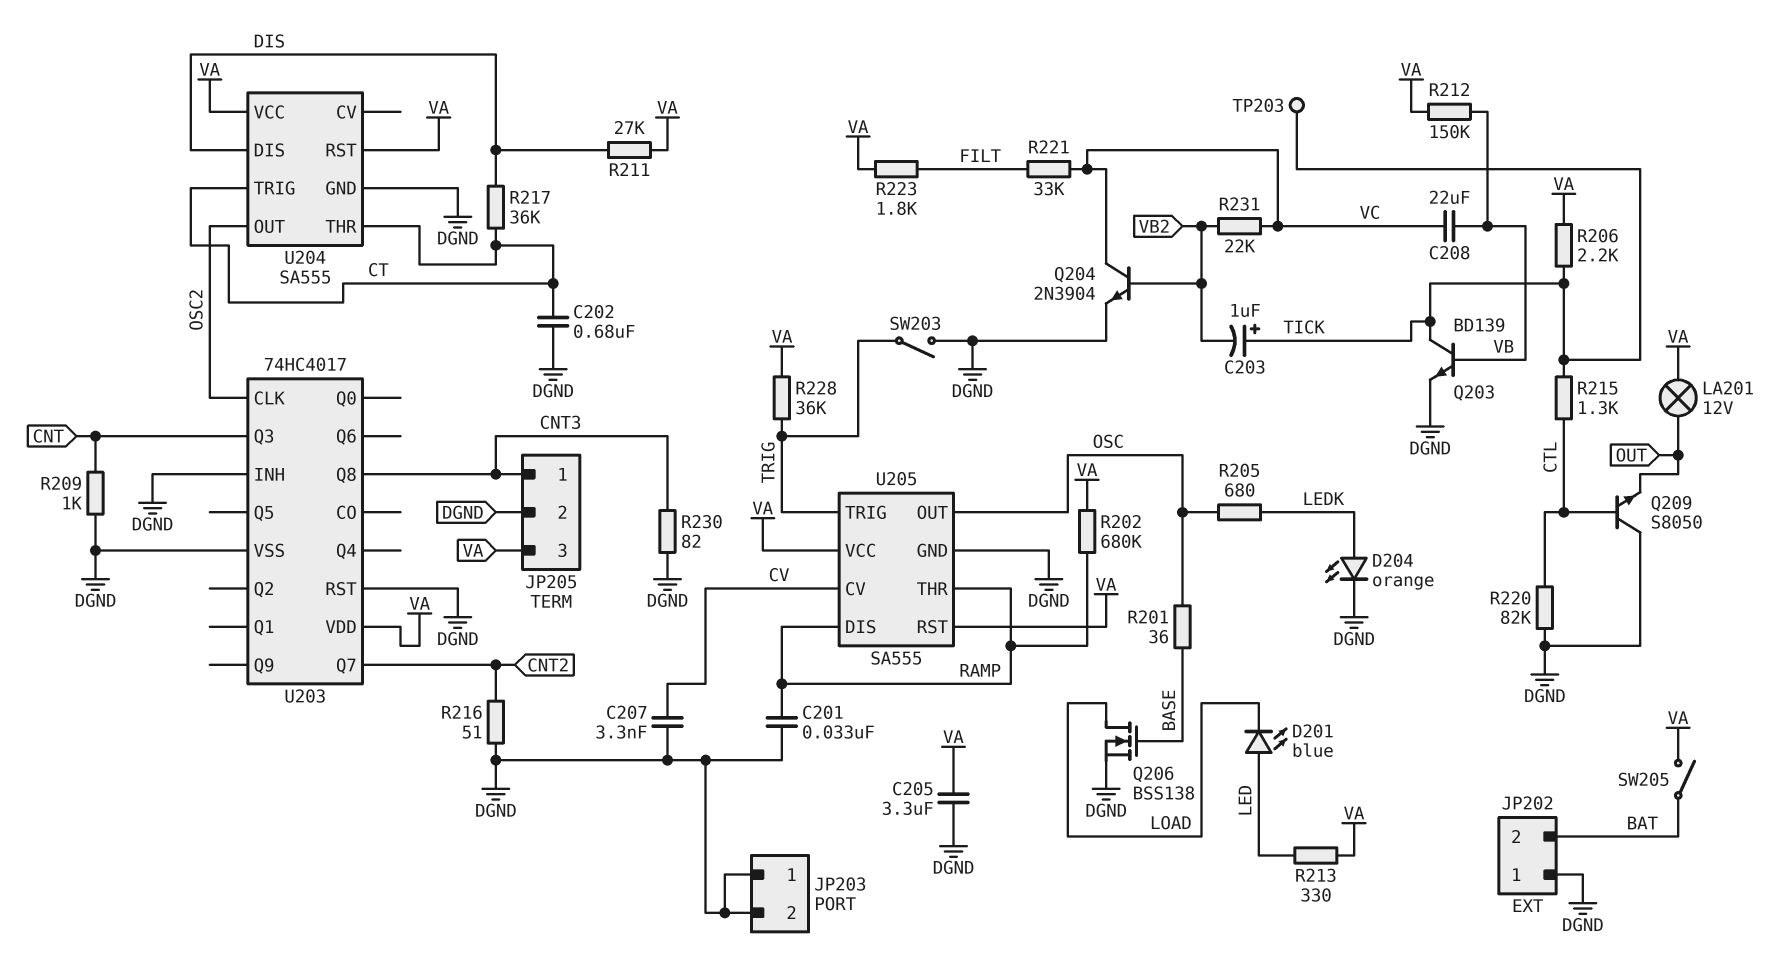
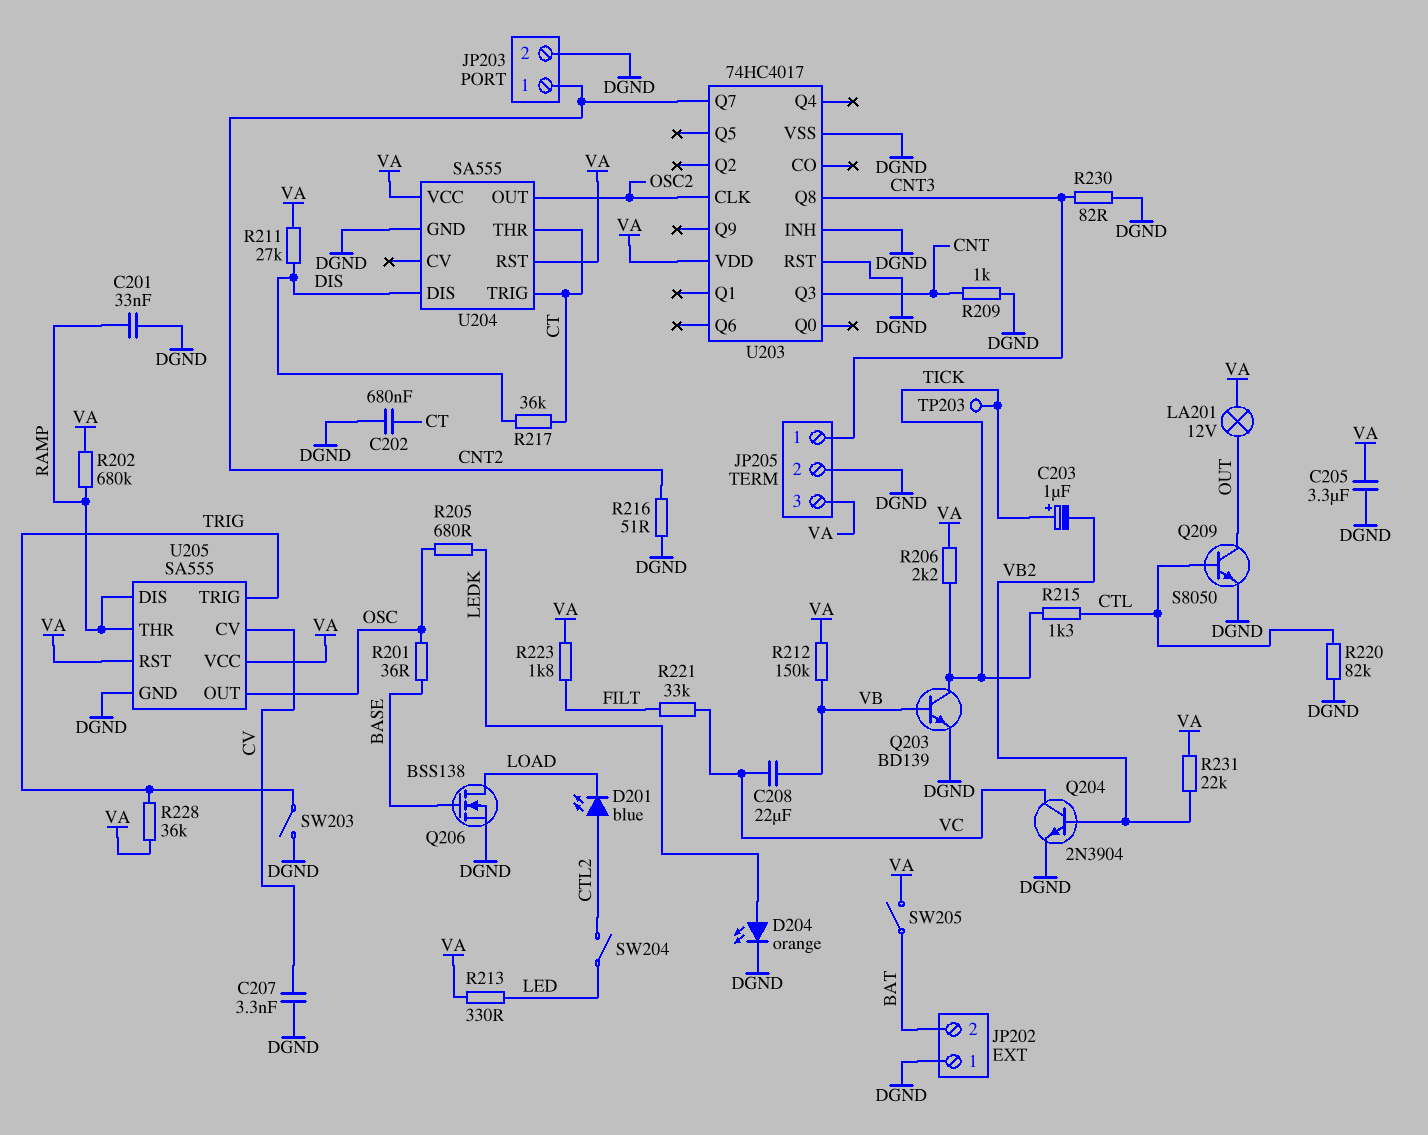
D201: LED blue (A LED, K LOAD) -> LED blue (A CTL2, K LOAD)
JP203 pin 1: DGND -> CNT2
Q209: NPN S8050 (B CTL, C DGND, E OUT) -> NPN S8050 (B CTL, C OUT, E DGND)
R231: 22k (VB2, VC) -> 22k (VA, VB2)
SW204: none -> switch (CTL2, LED)

